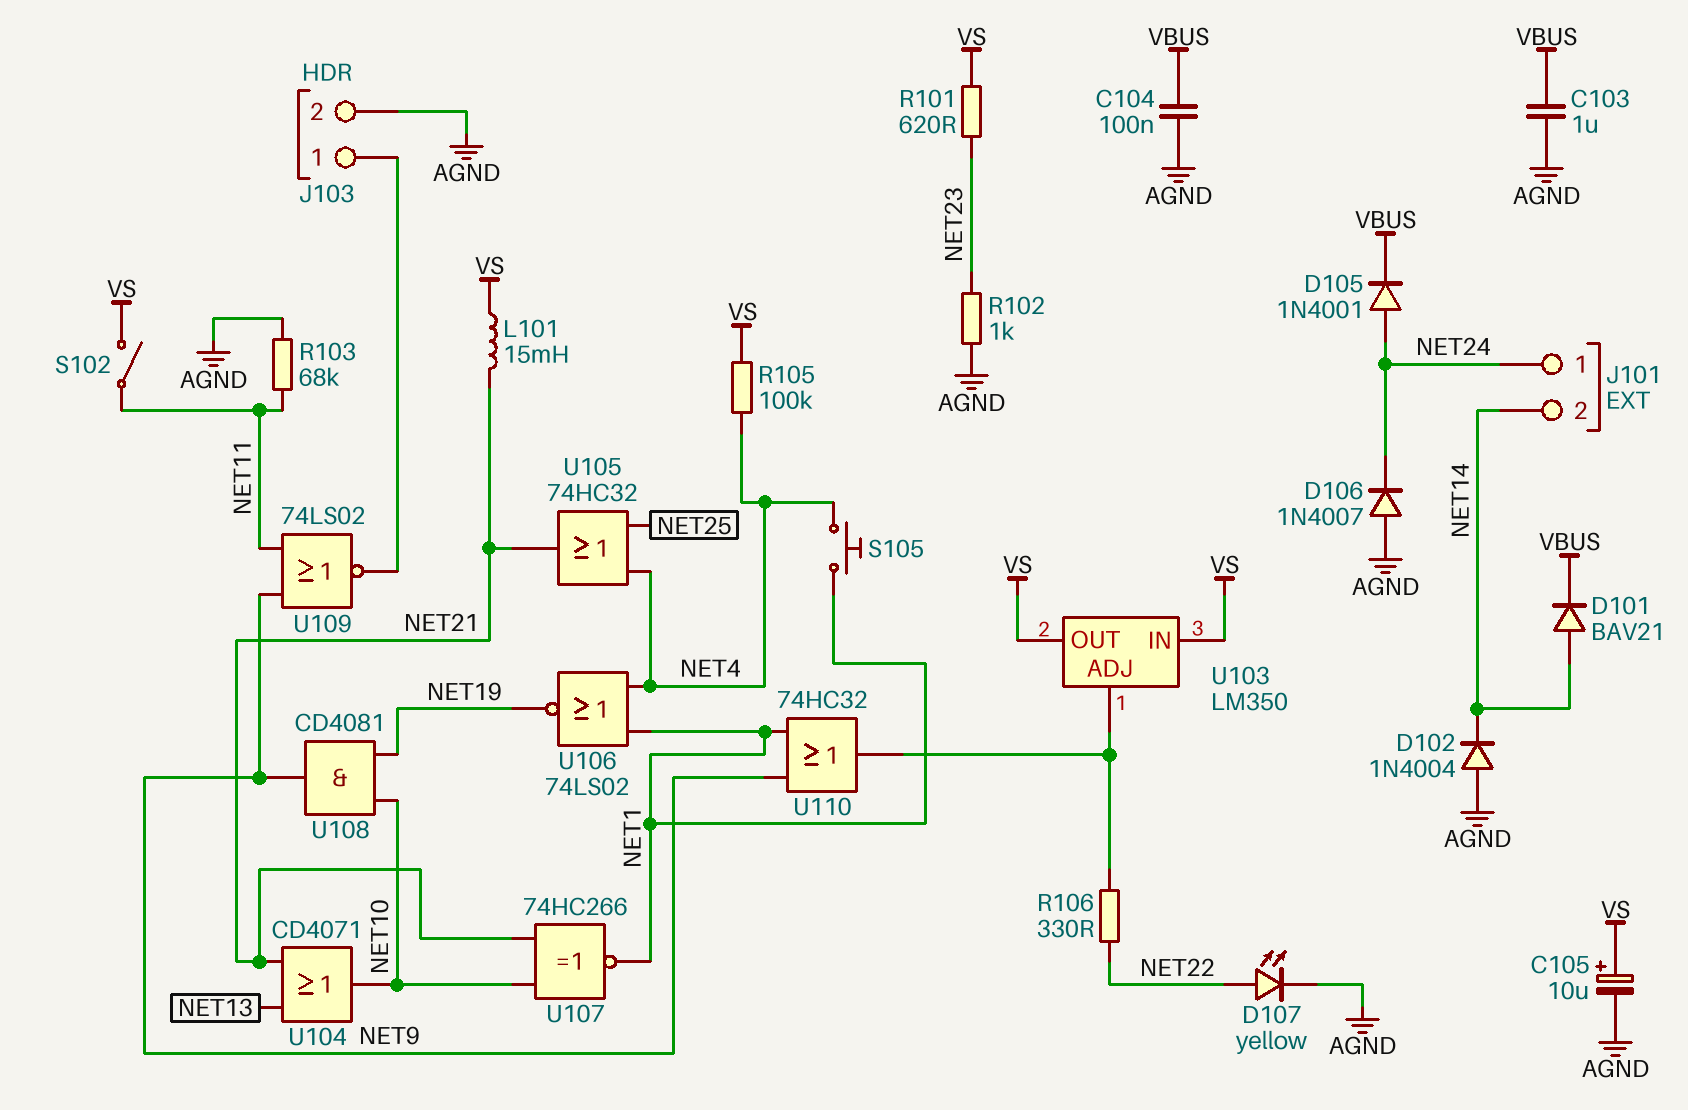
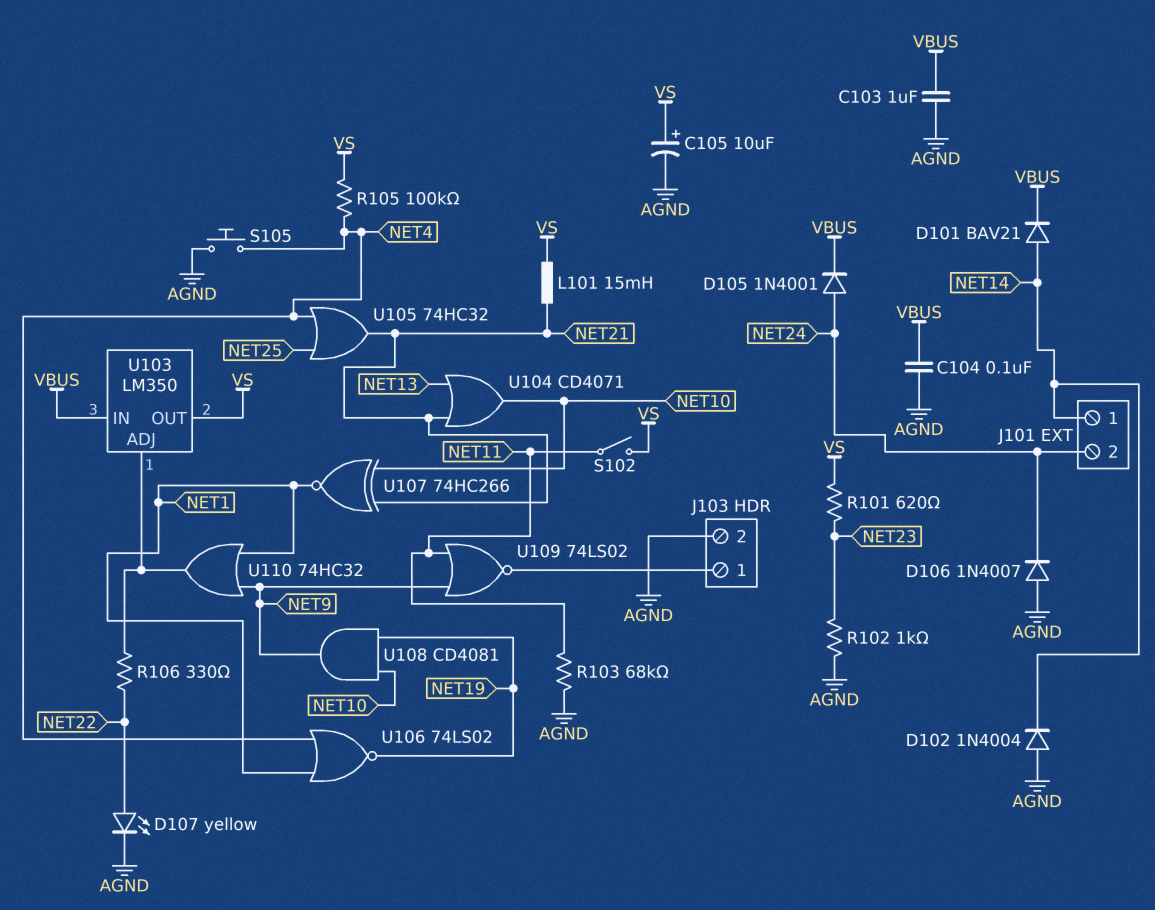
J101 pin 1: NET24 -> NET14
J101 pin 2: NET14 -> NET24
S105: button (NET1, NET4) -> button (AGND, NET4)
U103 pin IN: VS -> VBUS

